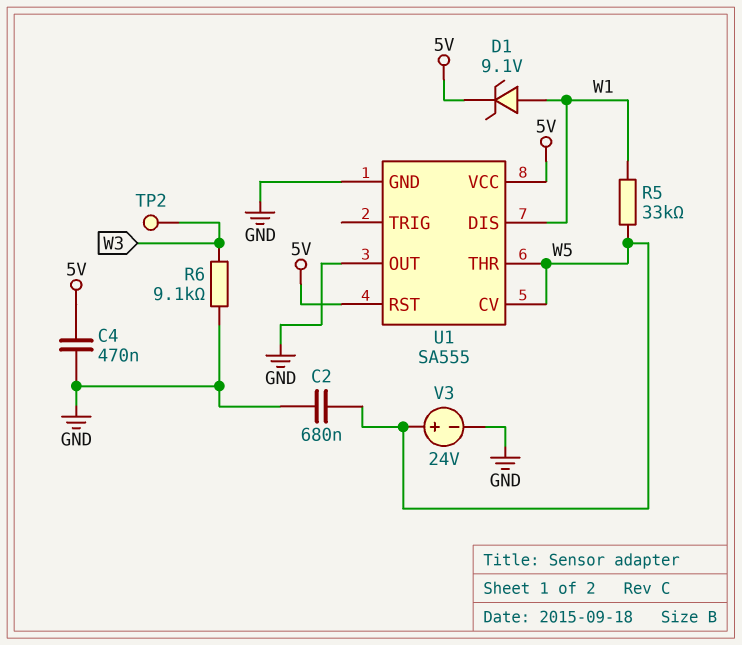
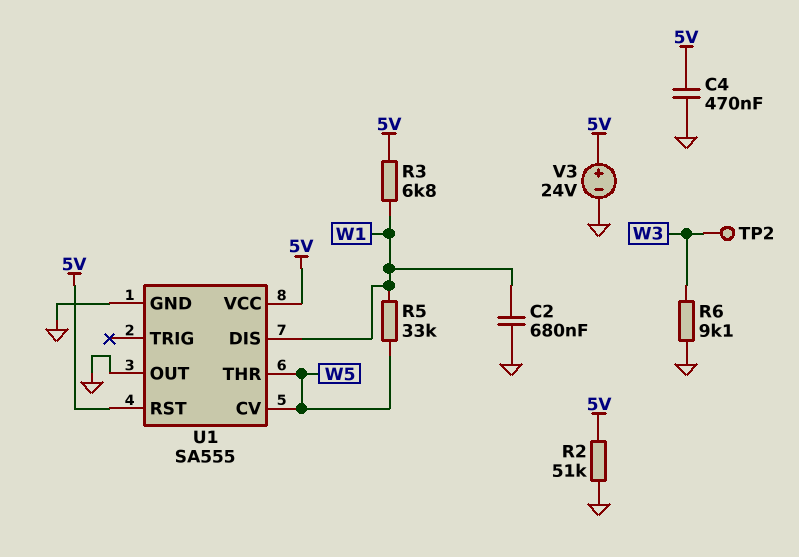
C2: 680nF (GND, W5) -> 680nF (GND, W1)
D1: zener 9.1V (A W1, K 5V) -> none
R2: none -> 51k (5V, GND)
R3: none -> 6.8k (5V, W1)
V3: 24V (plus W5, minus GND) -> 24V (plus 5V, minus GND)

